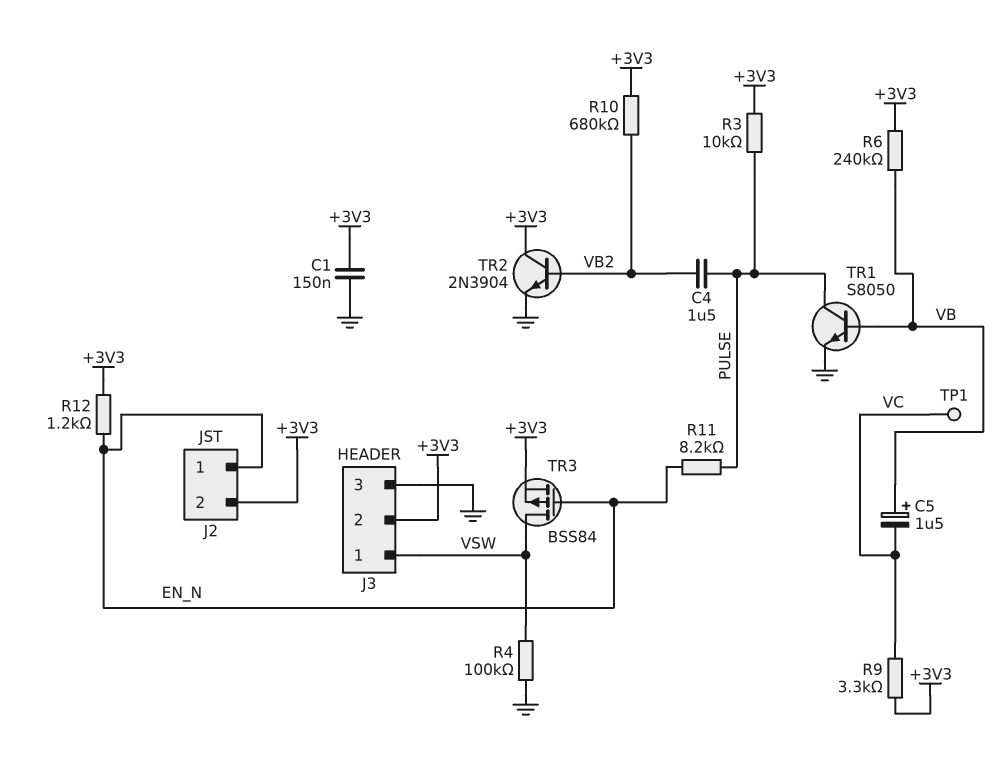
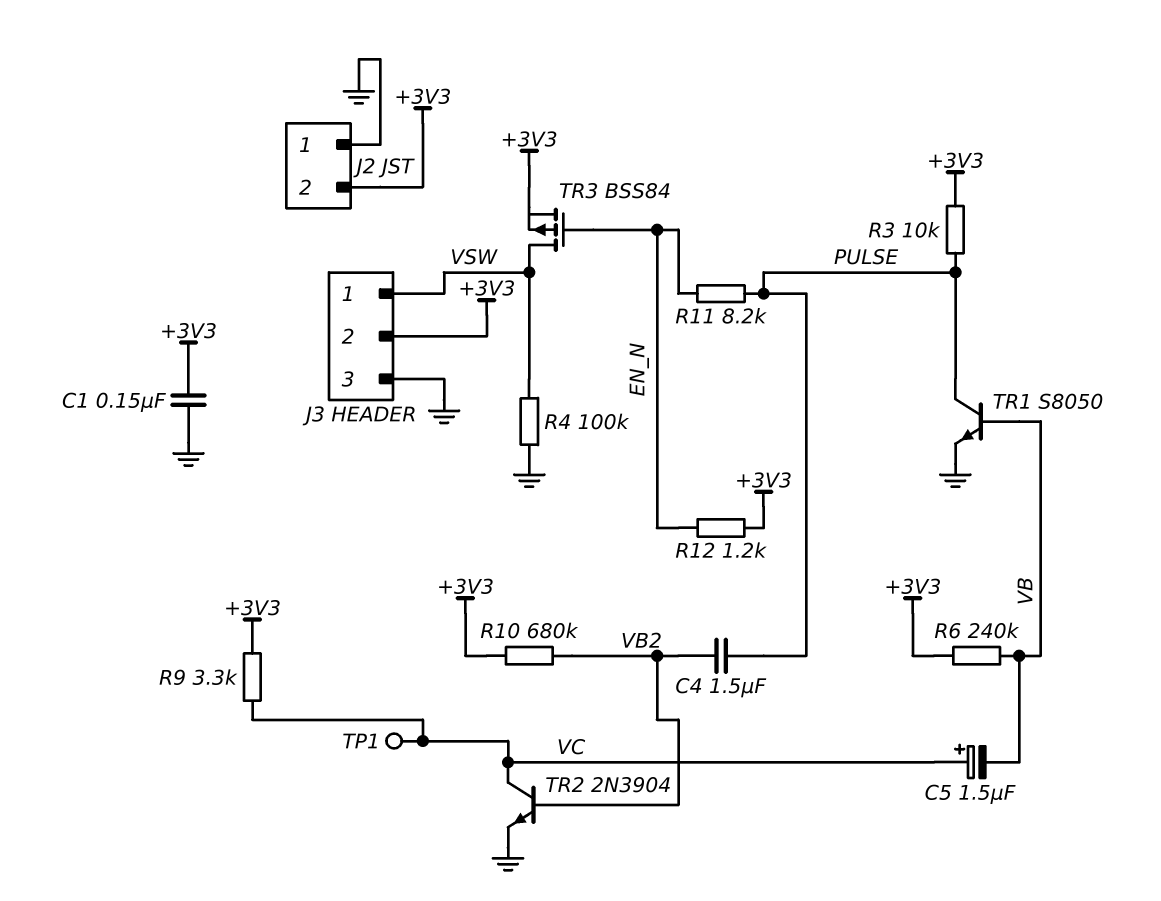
C5: 1.5uF (plus VB, minus VC) -> 1.5uF (plus VC, minus VB)
J2 pin 1: EN_N -> GND
TR2: NPN 2N3904 (B VB2, C +3V3, E GND) -> NPN 2N3904 (B VB2, C VC, E GND)

